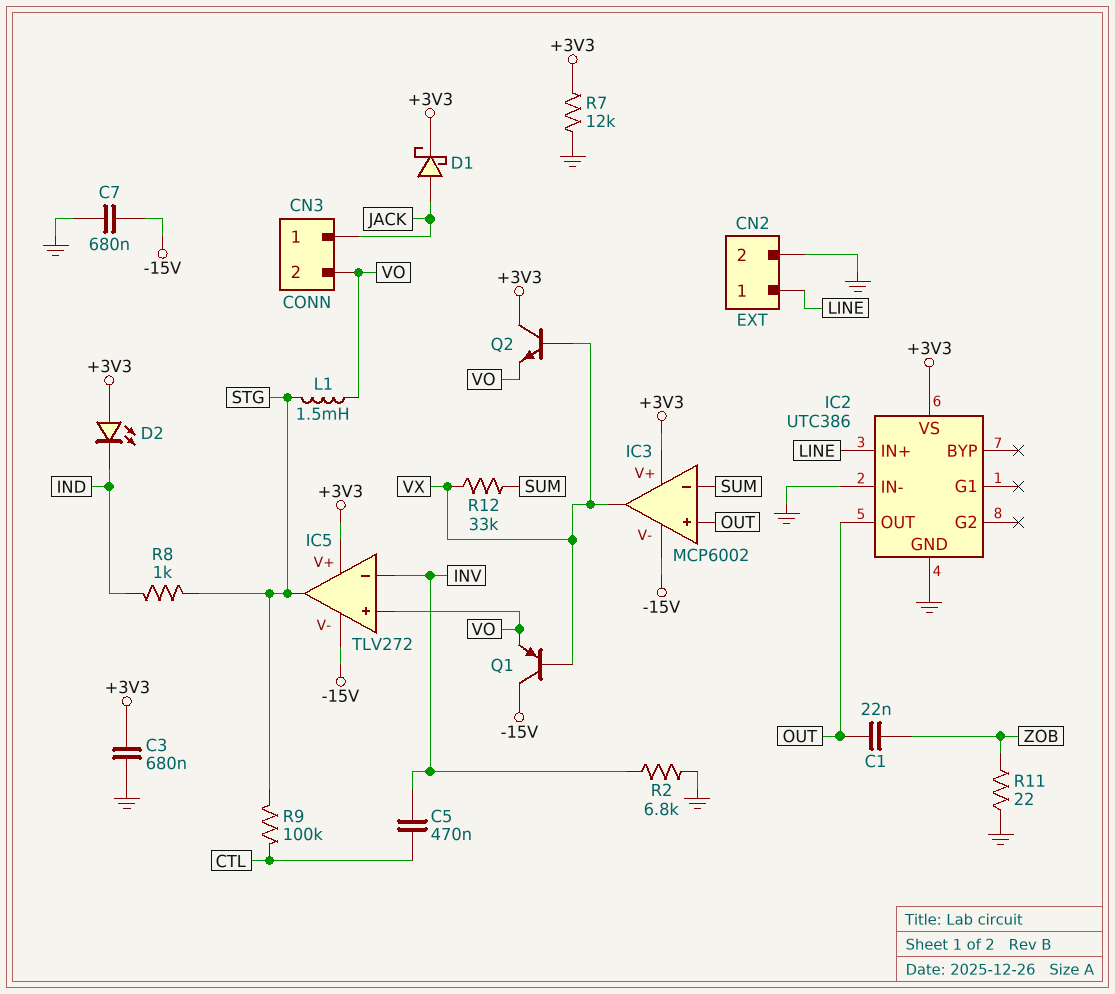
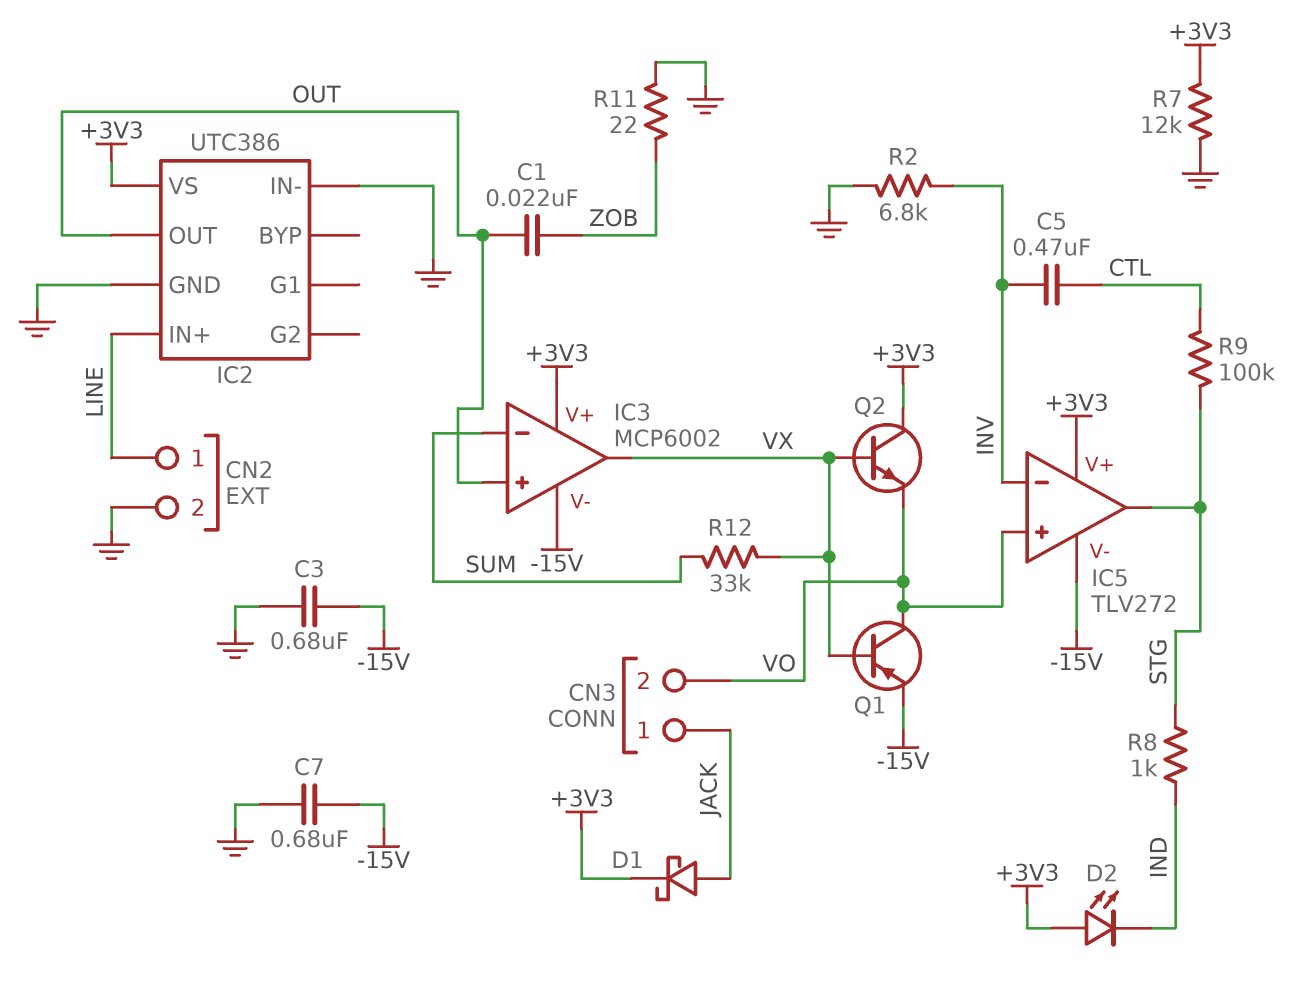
C3: 680nF (+3V3, GND) -> 680nF (-15V, GND)
L1: 1.5mH (STG, VO) -> none
Q1: PNP (B VX, C -15V, E VO) -> PNP (B VX, C VO, E -15V)

